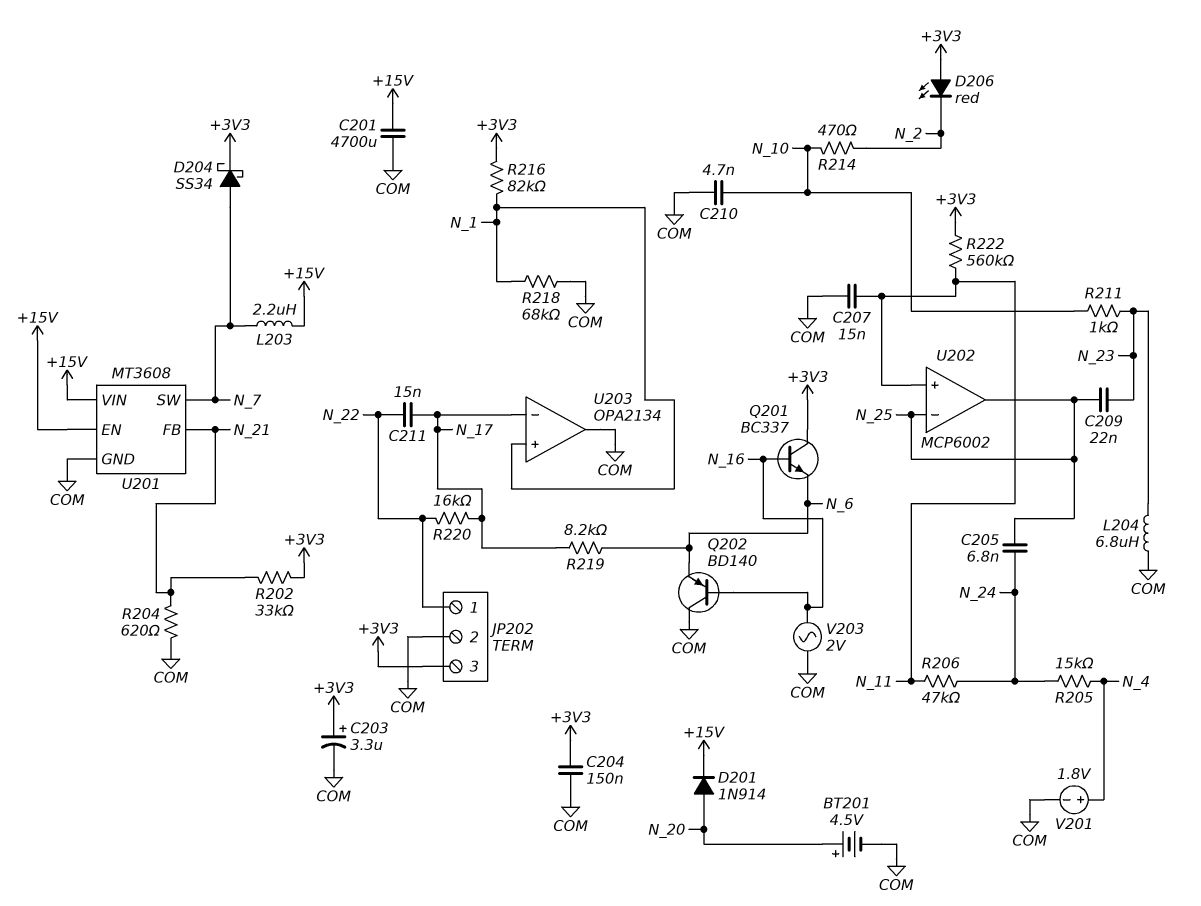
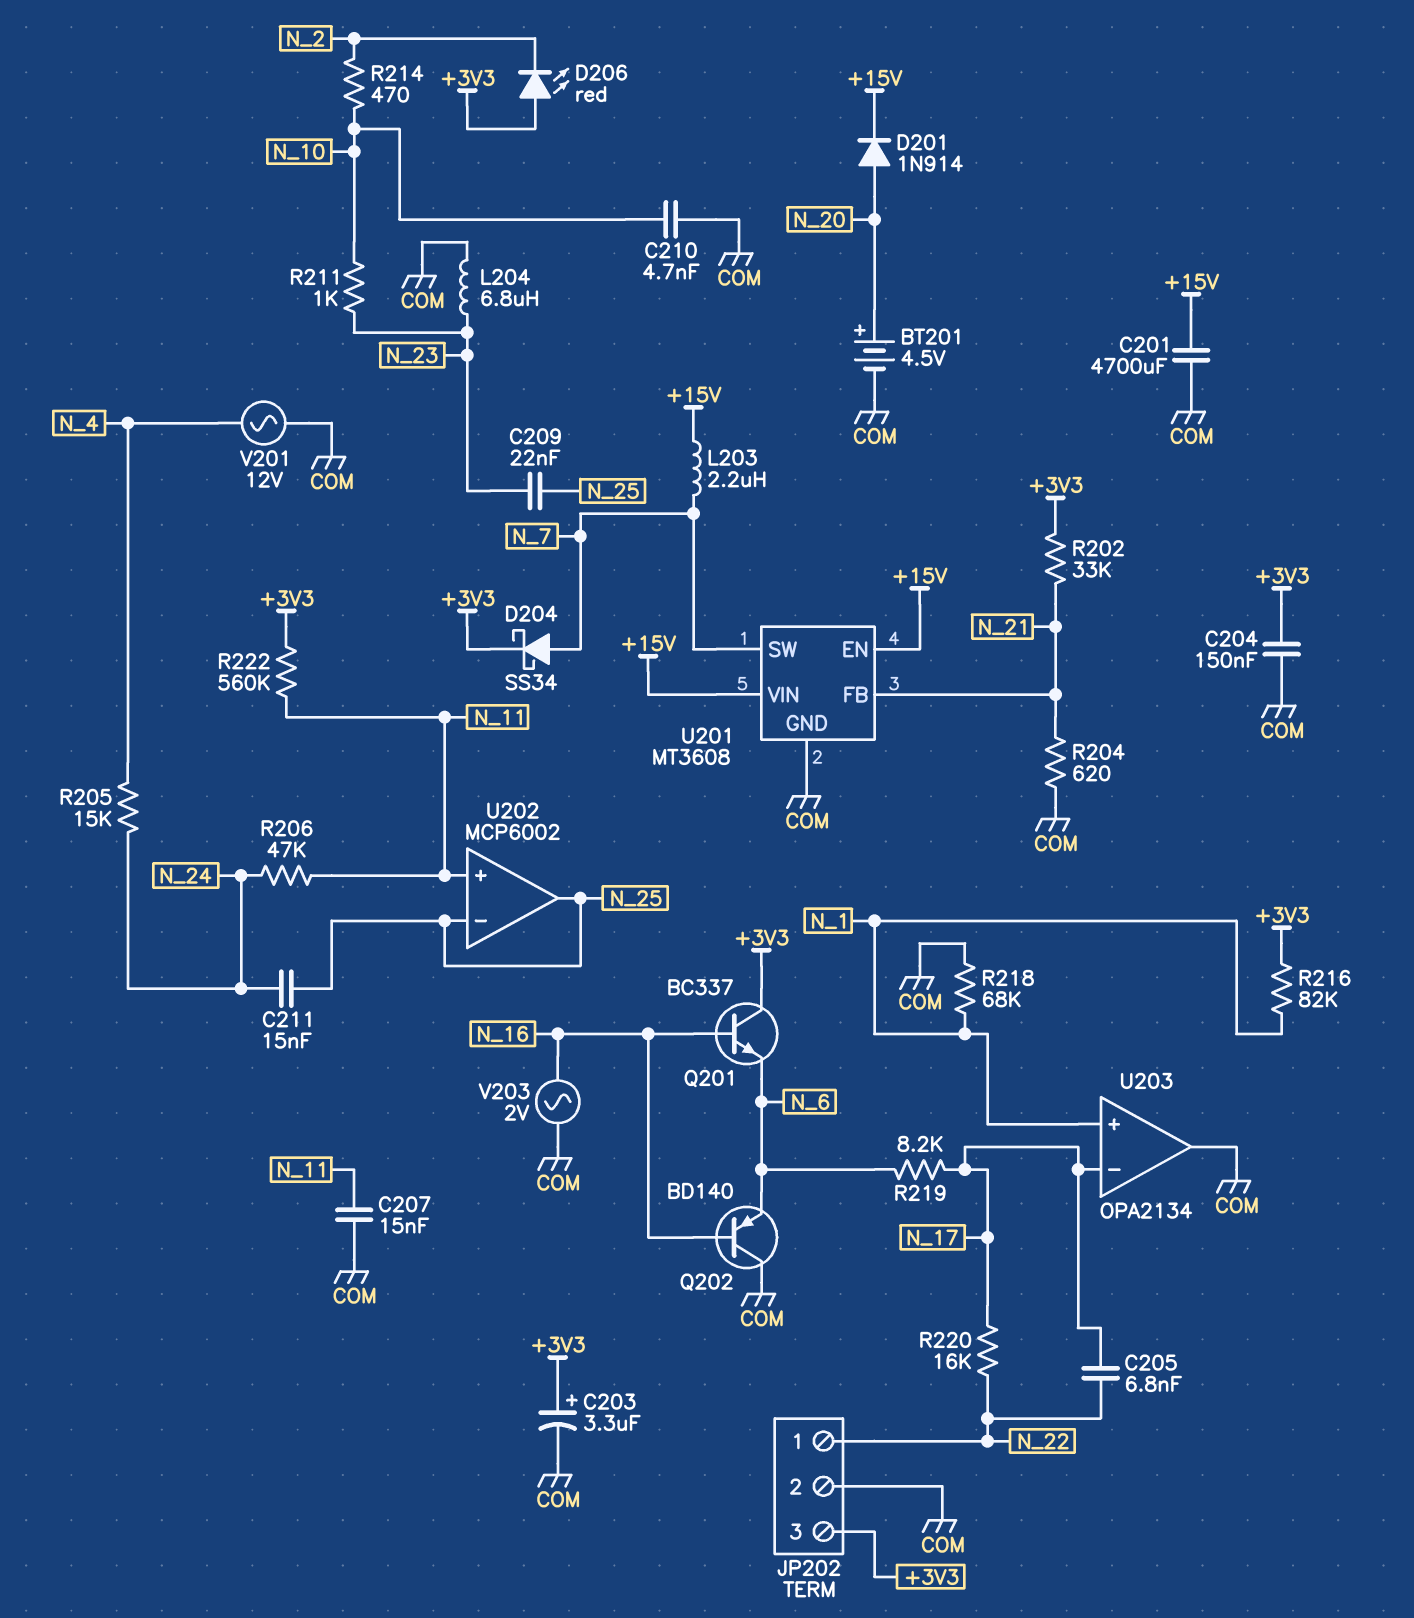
C205: 6.8nF (N_24, N_25) -> 6.8nF (N_17, N_22)
C211: 15nF (N_17, N_22) -> 15nF (N_24, N_25)
V201: 1.8V (plus N_4, minus COM) -> AC 12V (COM, N_4)

